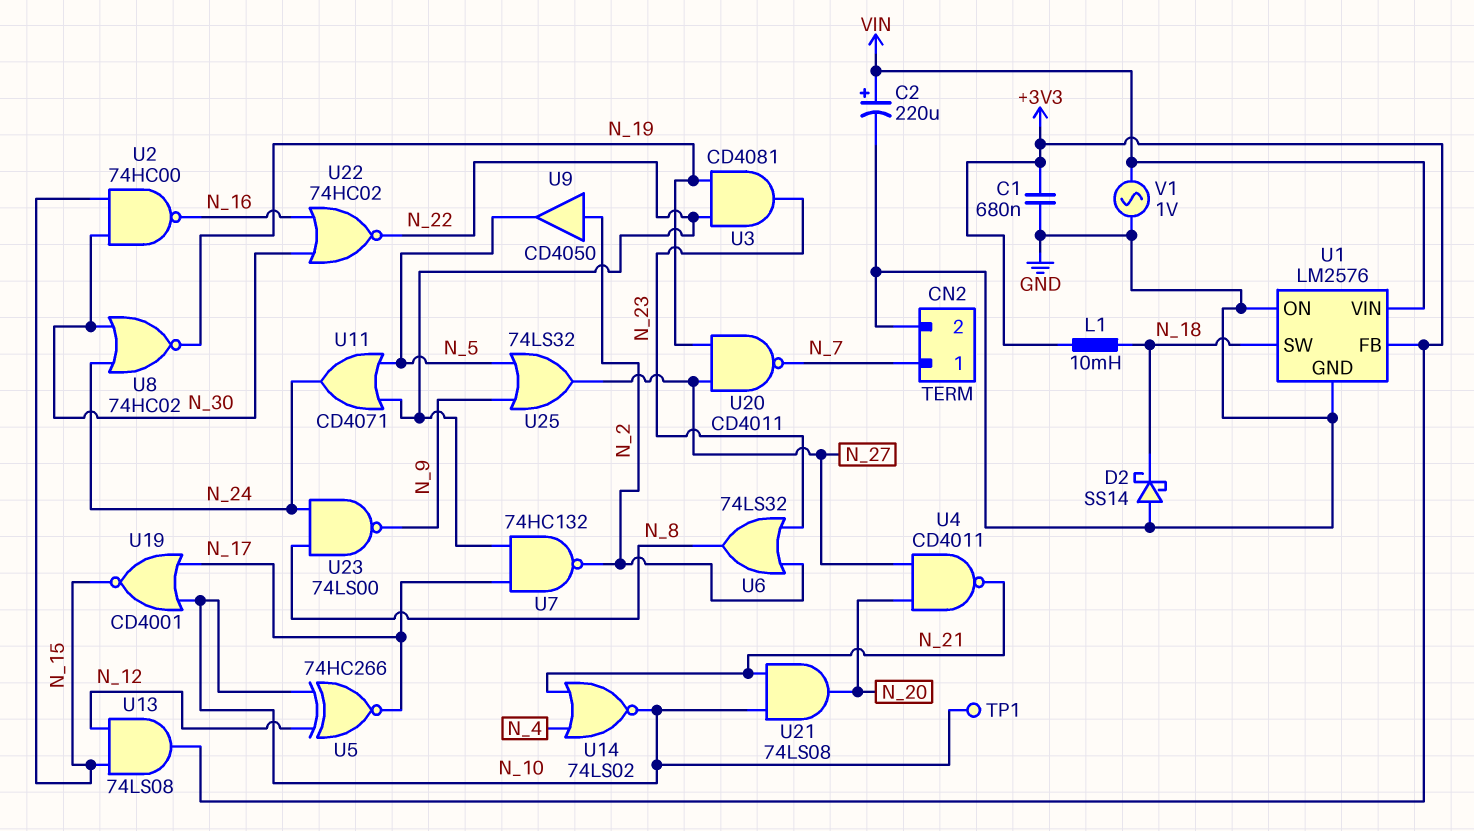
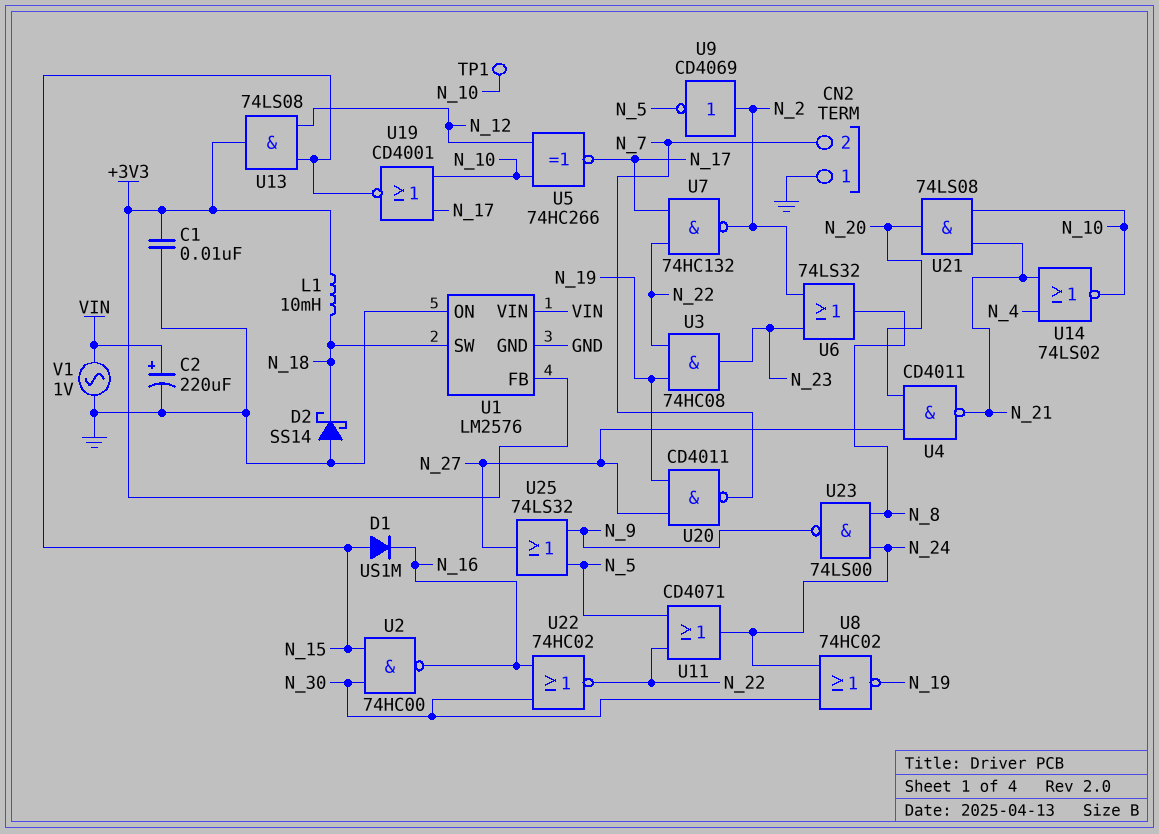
C1: 680nF (+3V3, GND) -> 10nF (+3V3, GND)
CN2 pin 1: N_7 -> GND
CN2 pin 2: GND -> N_7
D1: none -> diode US1M (A N_15, K N_16)
U3: AND CD4081 (in N_19, in N_22, out N_23) -> AND 74HC08 (in N_19, in N_22, out N_23)
U9: buffer CD4050 (in N_2, out N_5) -> NOT CD4069 (in N_2, out N_5)

